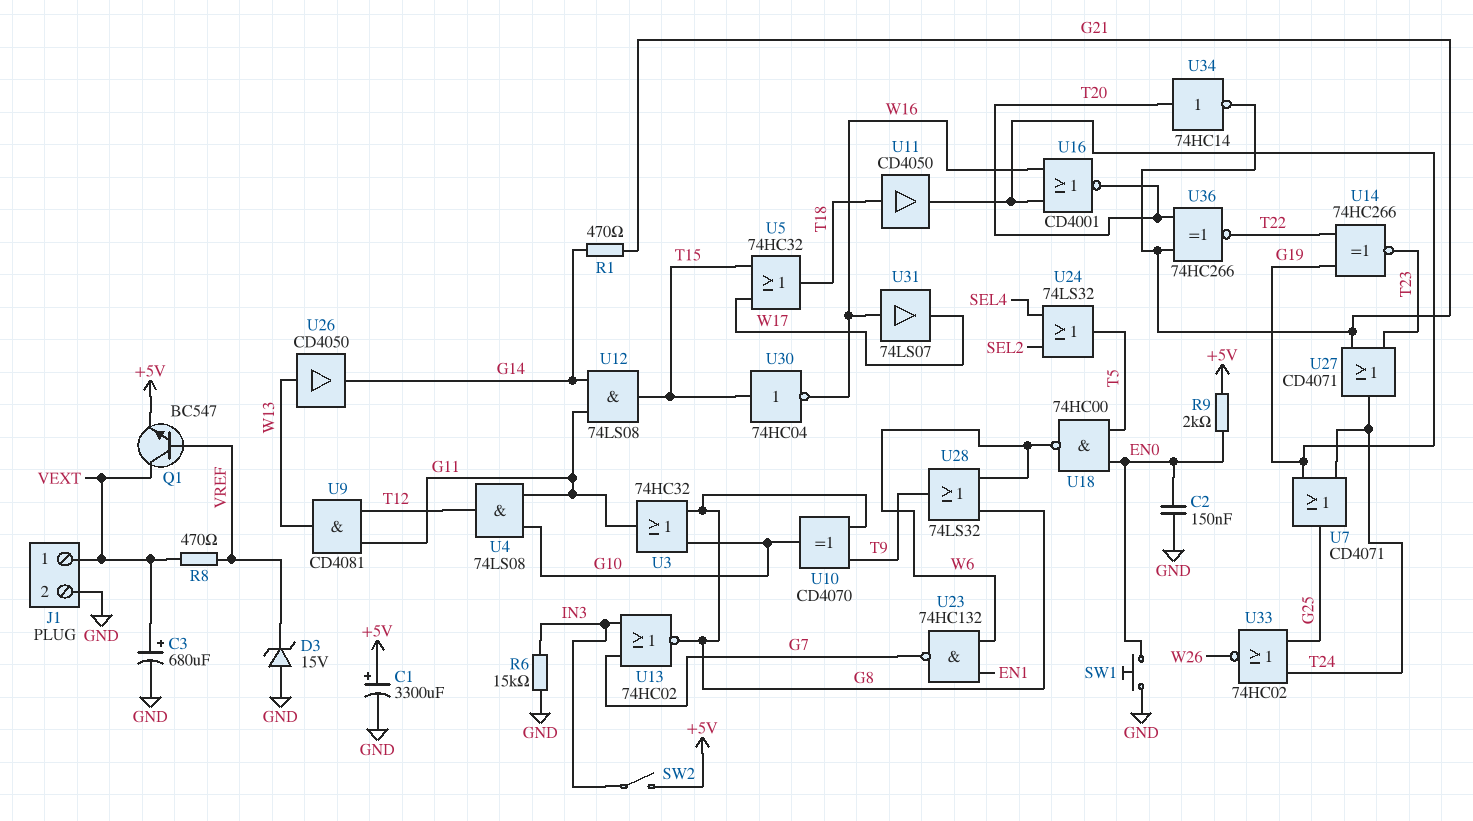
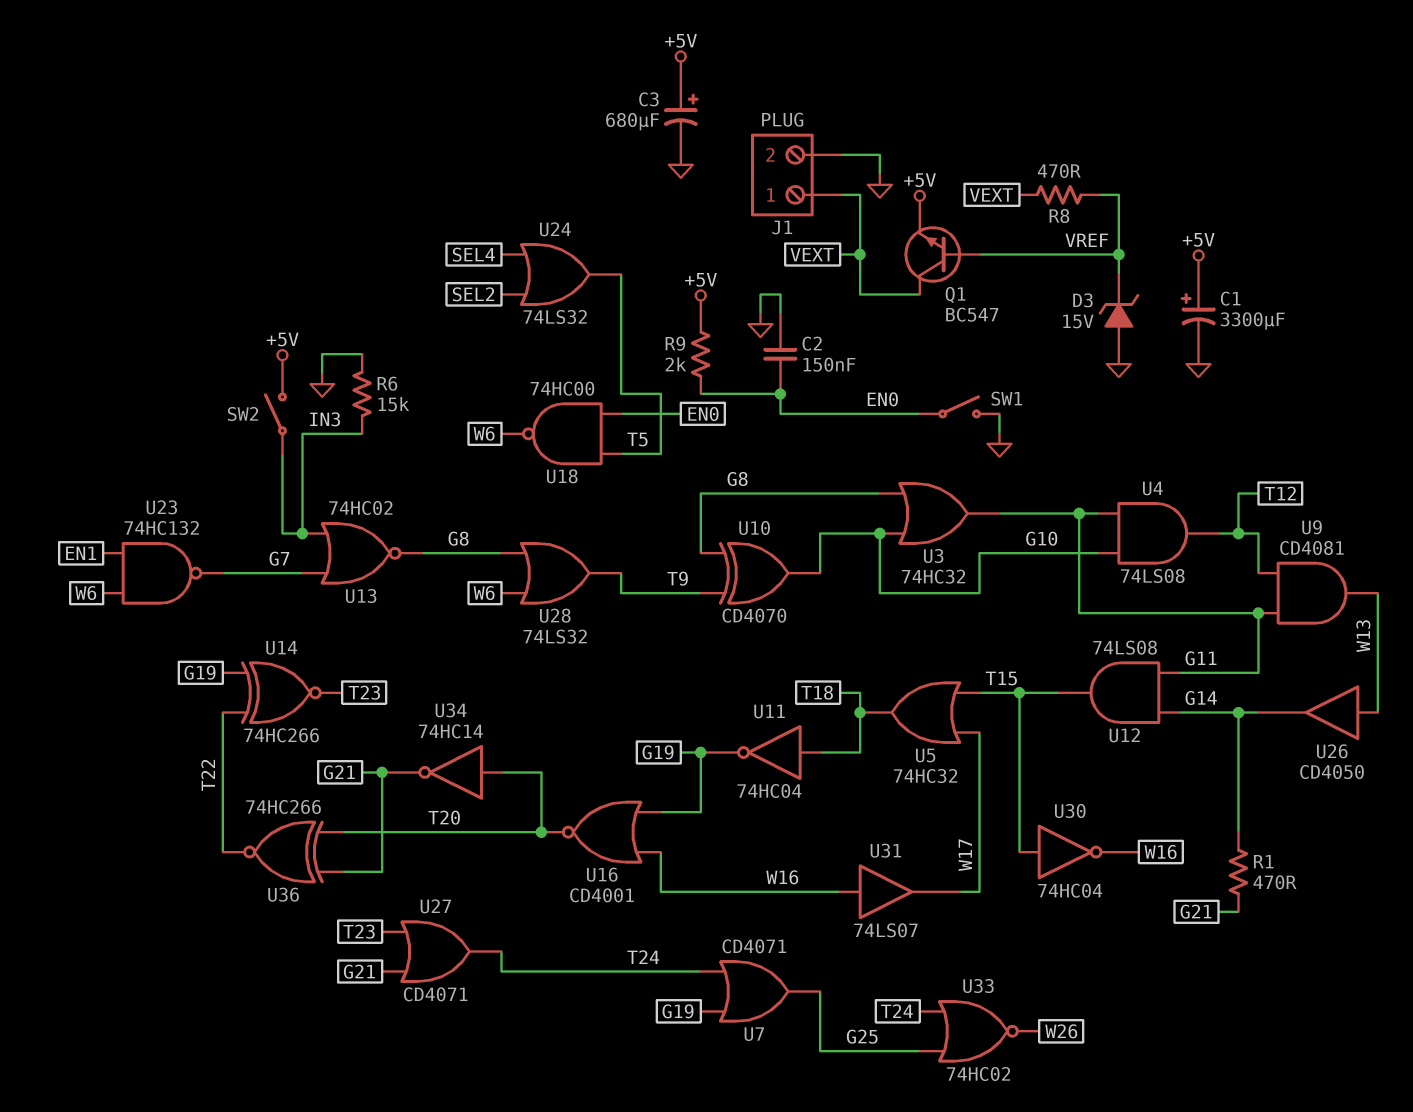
C3: 680uF (plus VEXT, minus GND) -> 680uF (plus +5V, minus GND)
SW1: button (EN0, GND) -> switch (EN0, GND)
U11: buffer CD4050 (in T18, out G19) -> NOT 74HC04 (in T18, out G19)

